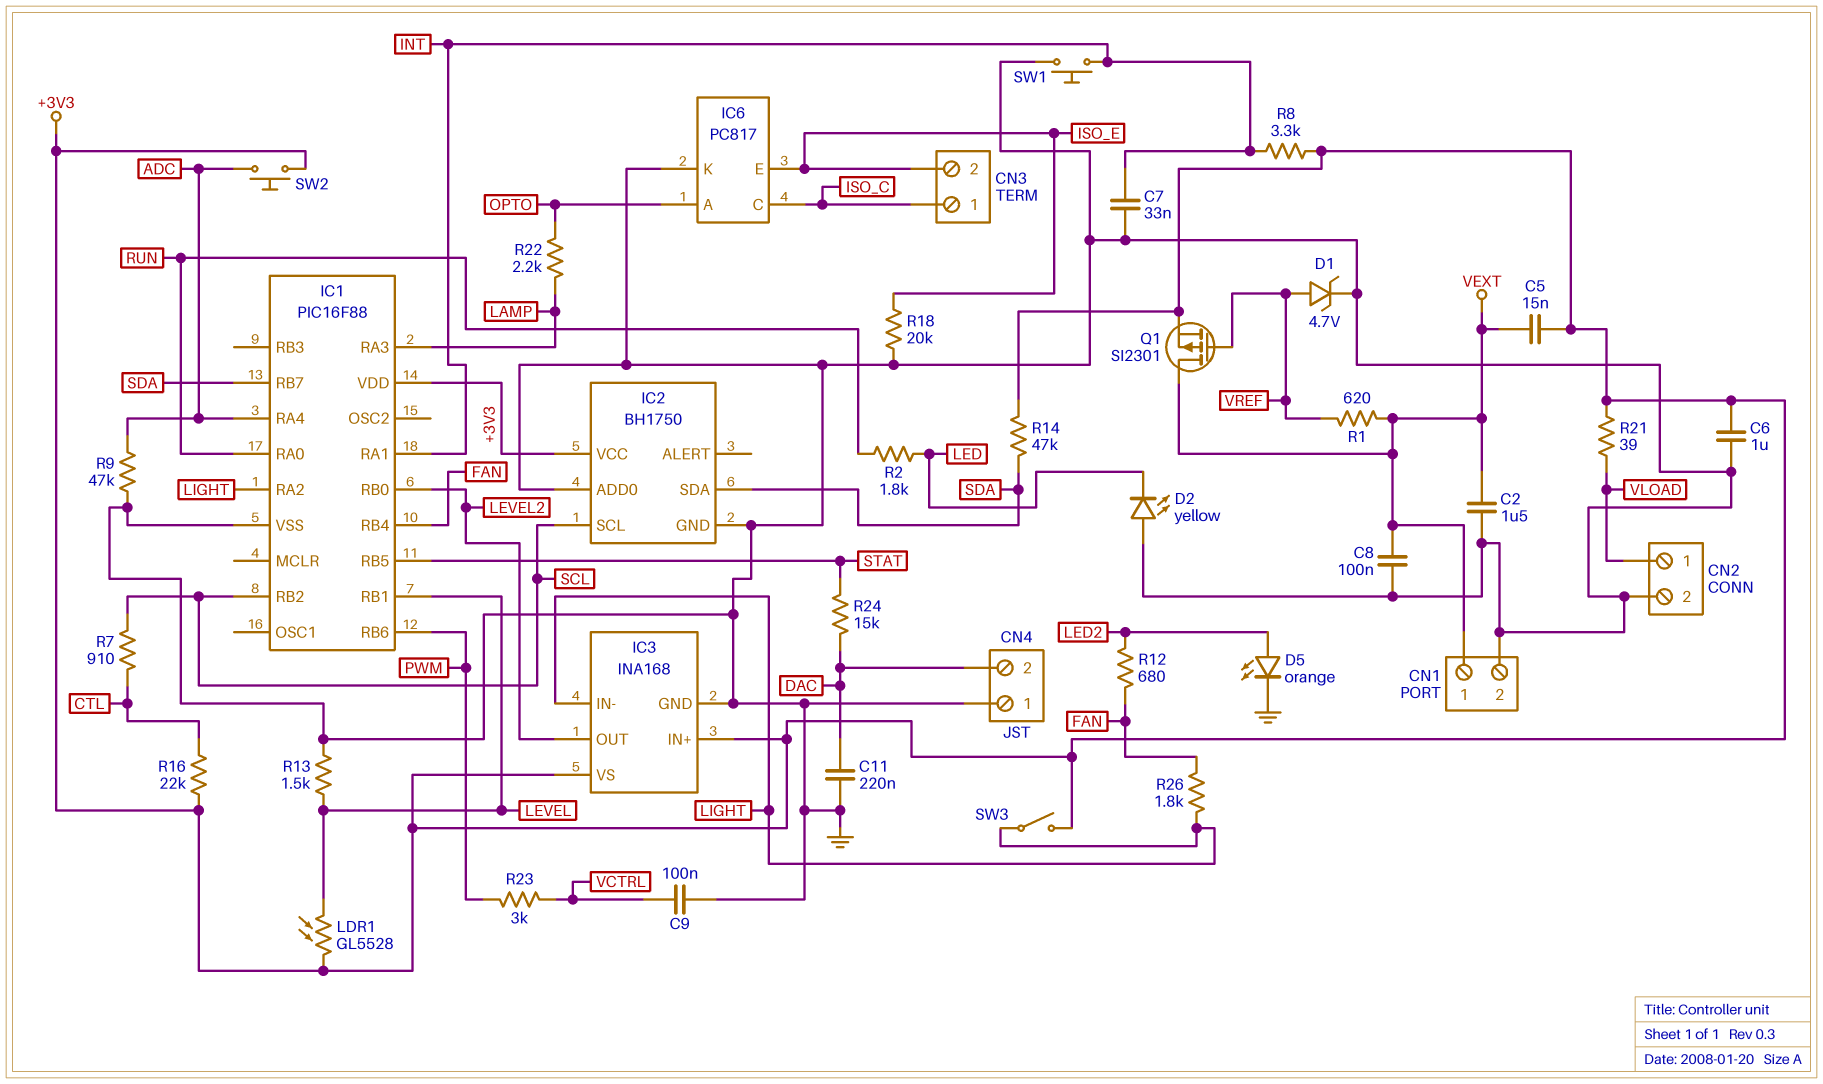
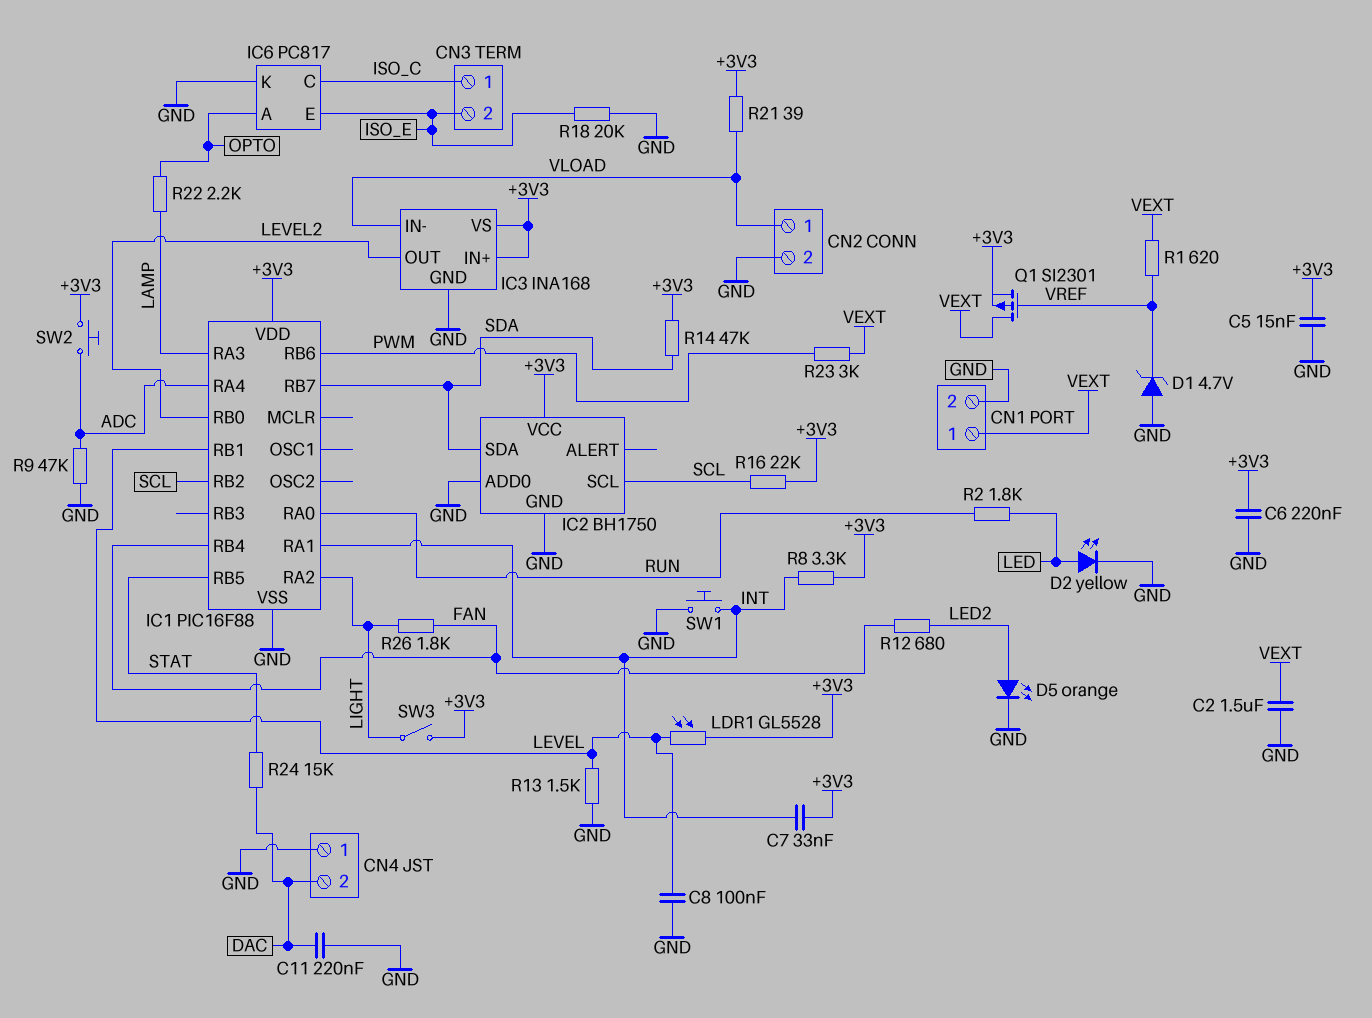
C5: 15nF (+3V3, VEXT) -> 15nF (+3V3, GND)
C6: 1uF (+3V3, GND) -> 220nF (+3V3, GND)
C7: 33nF (GND, INT) -> 33nF (+3V3, INT)
C8: 100nF (GND, VEXT) -> 100nF (GND, LEVEL)
C9: 100nF (GND, VCTRL) -> none
D1: zener 4.7V (A VREF, K GND) -> zener 4.7V (A GND, K VREF)
D2: LED yellow (A GND, K LED) -> LED yellow (A LED, K GND)
IC3 pin IN-: LIGHT -> VLOAD
R7: 910 (CTL, SCL) -> none
R16: 22k (+3V3, CTL) -> 22k (+3V3, SCL)
R23: 3k (PWM, VCTRL) -> 3k (PWM, VEXT)

